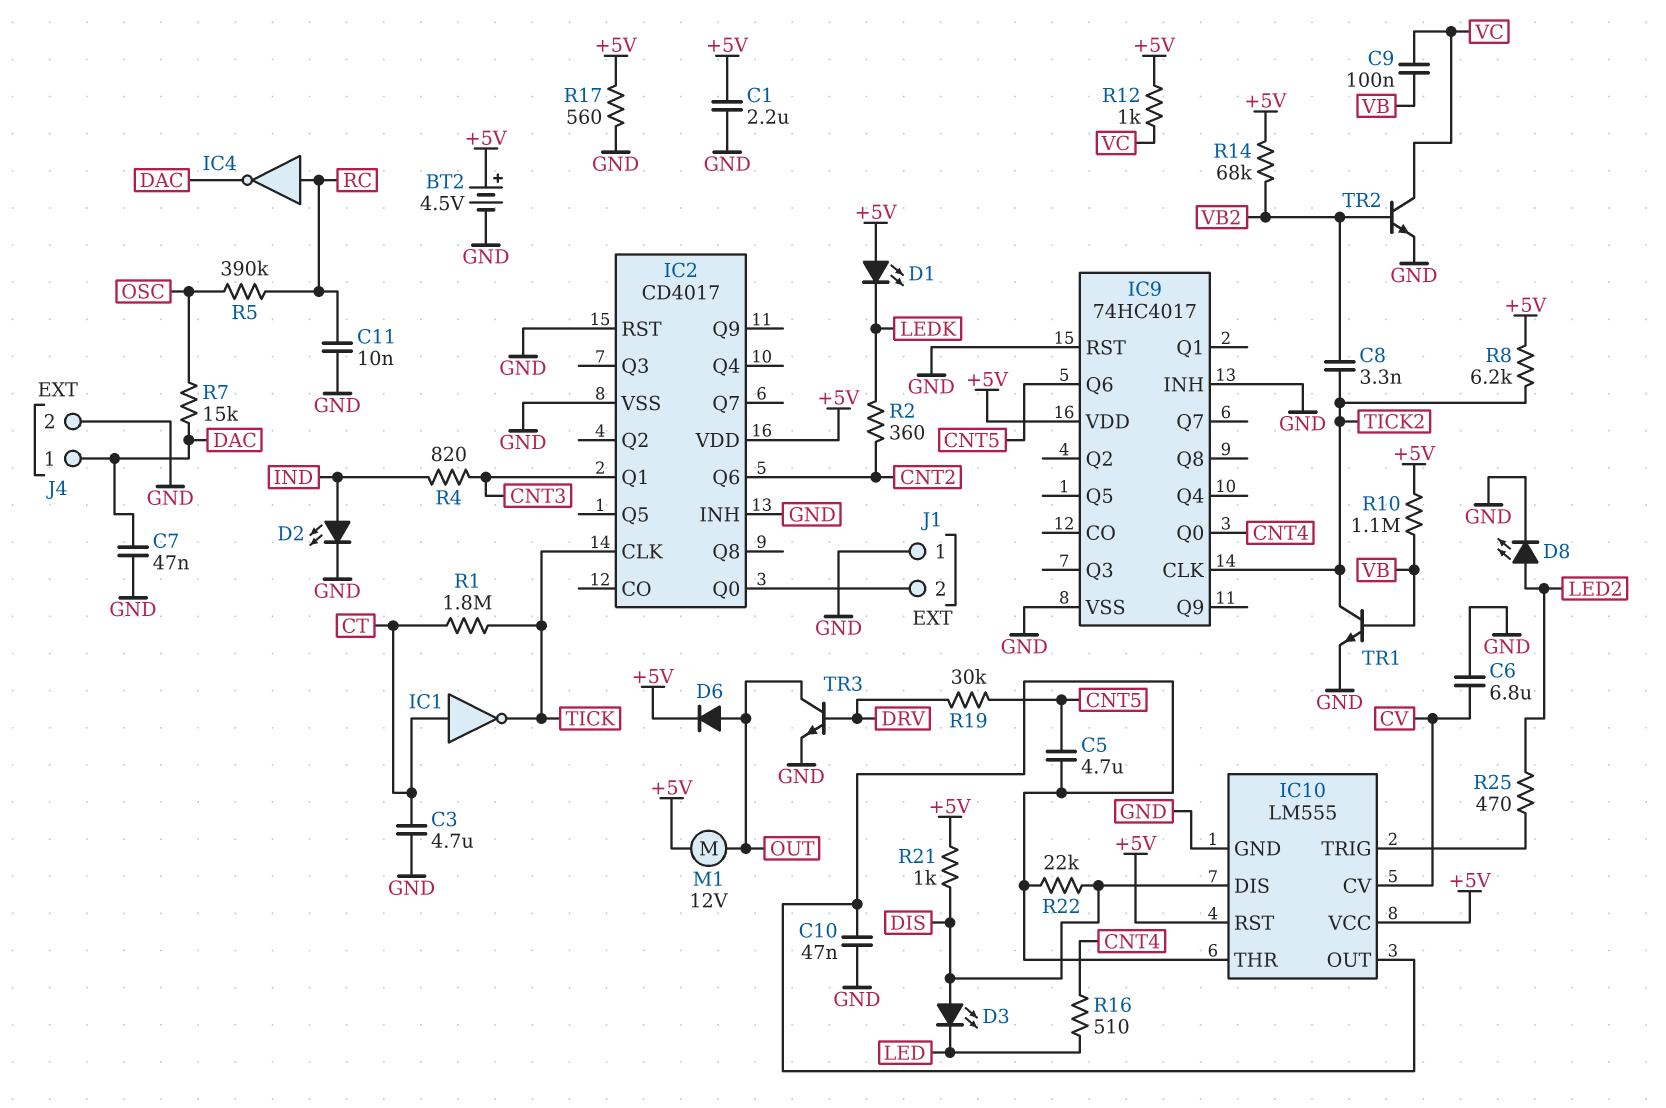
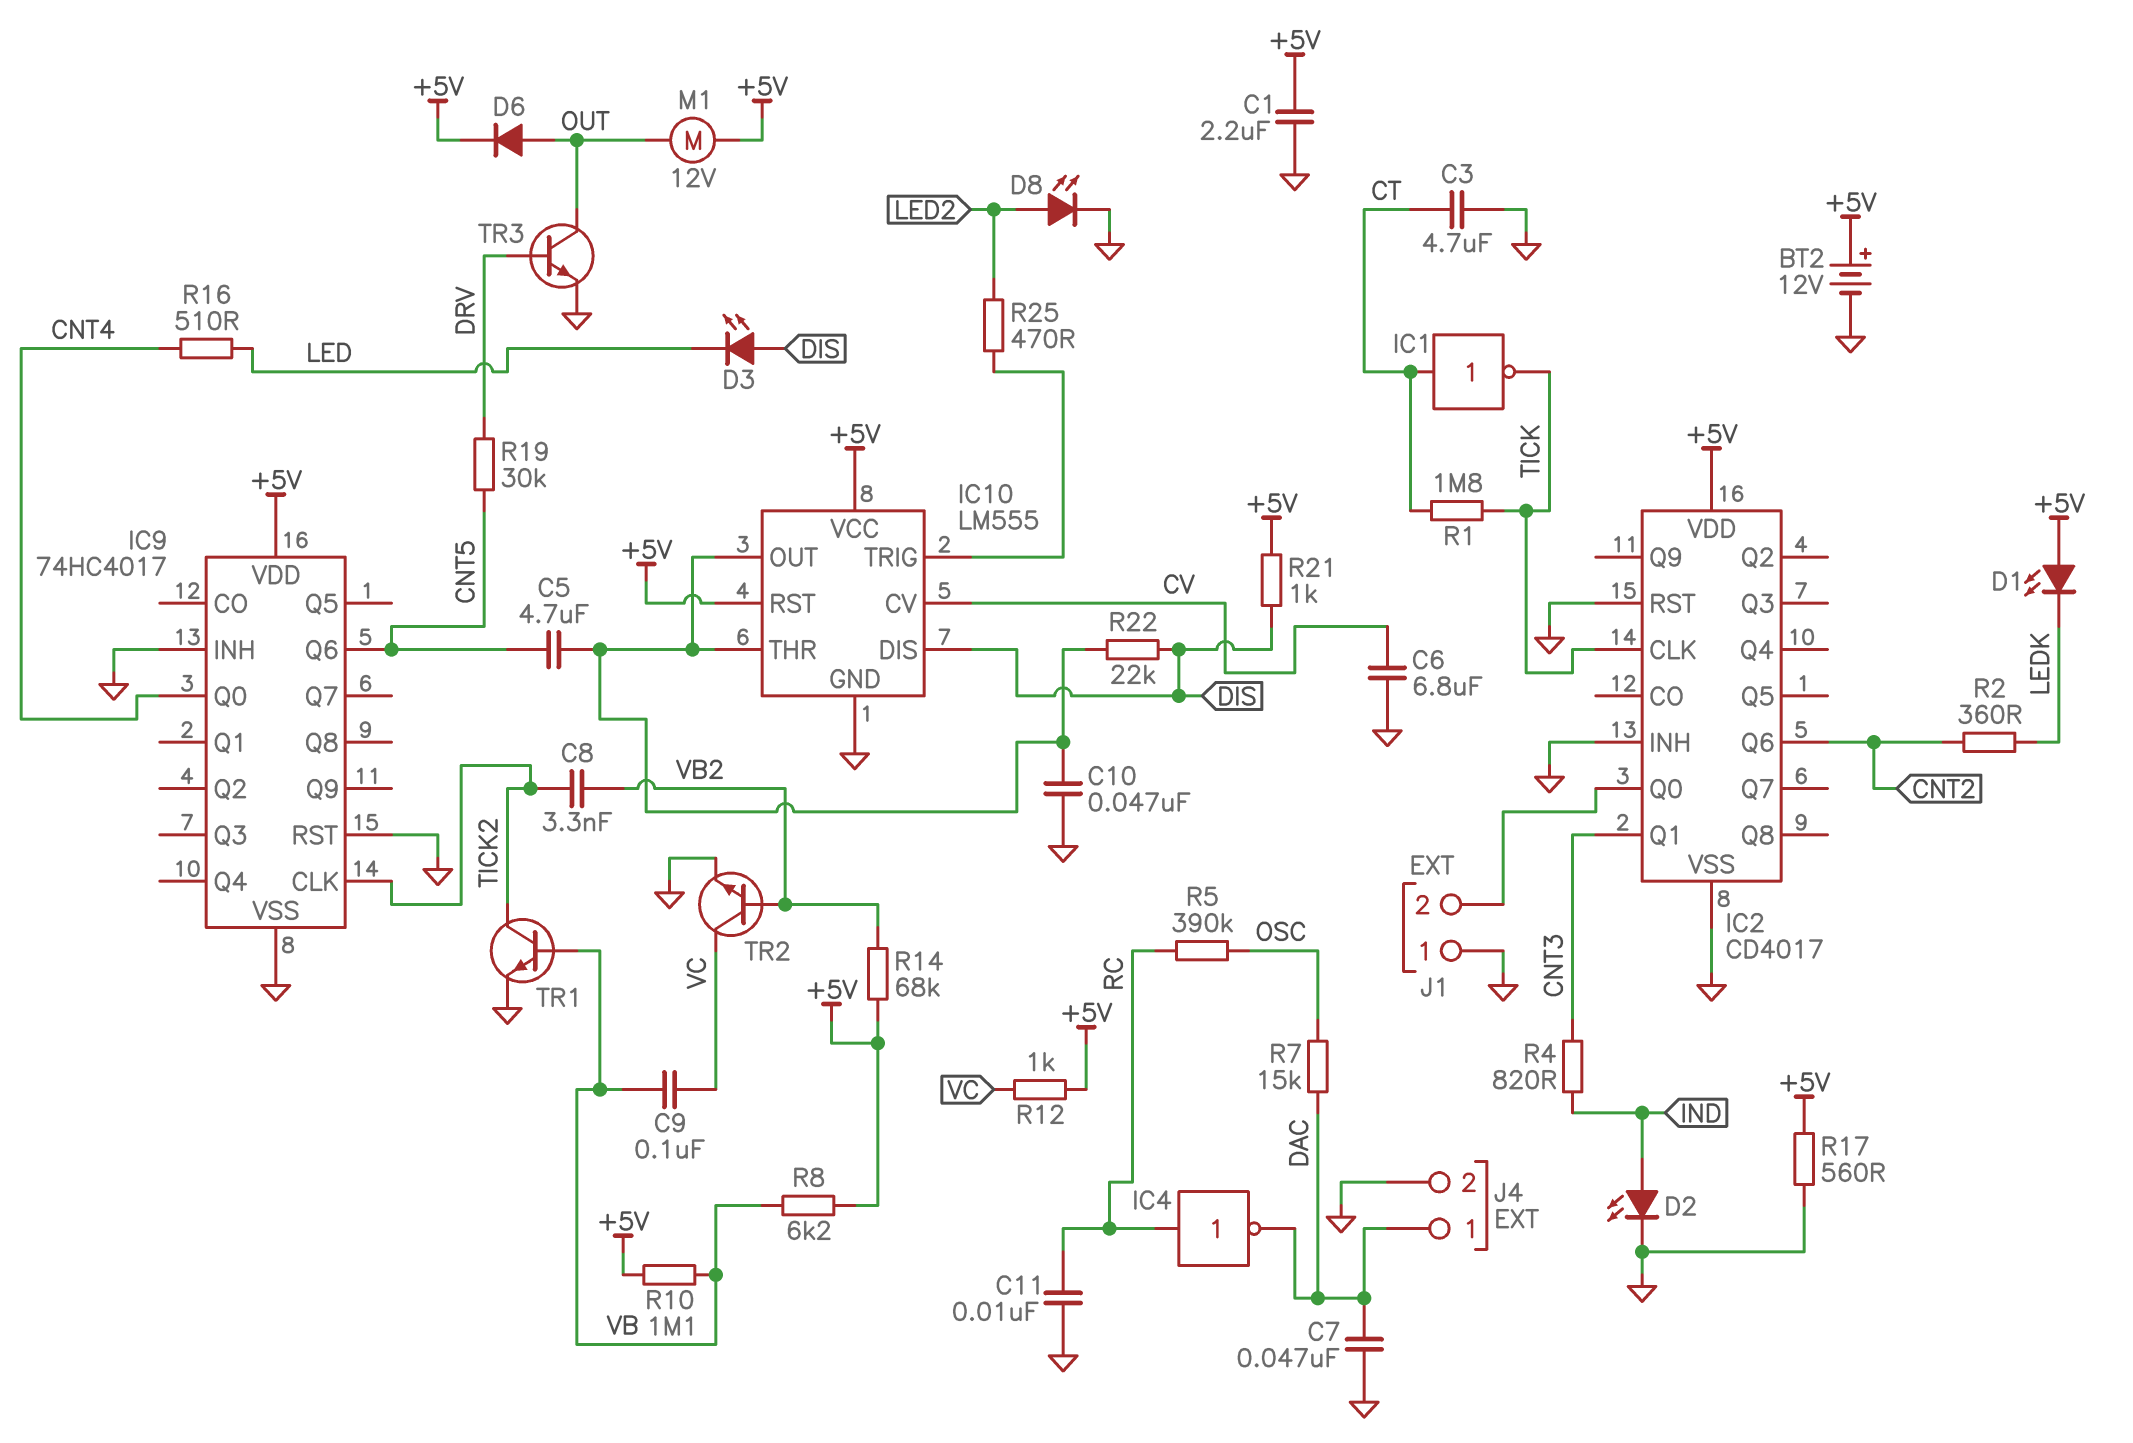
BT2: 4.5V (plus +5V, minus GND) -> 12V (plus +5V, minus GND)
R8: 6.2k (+5V, TICK2) -> 6.2k (+5V, VB)

